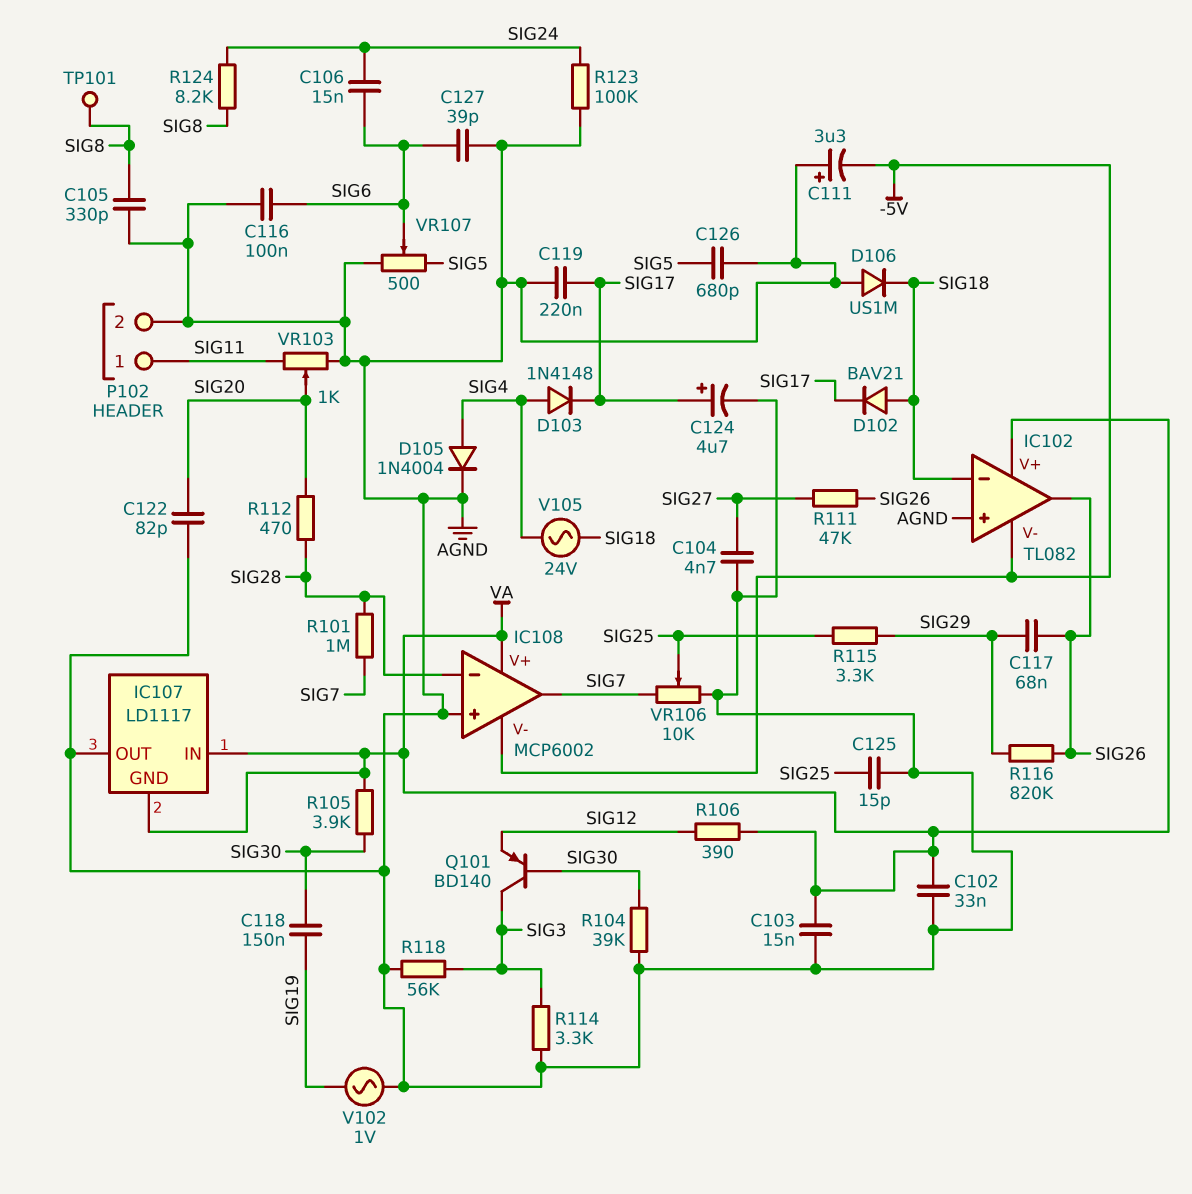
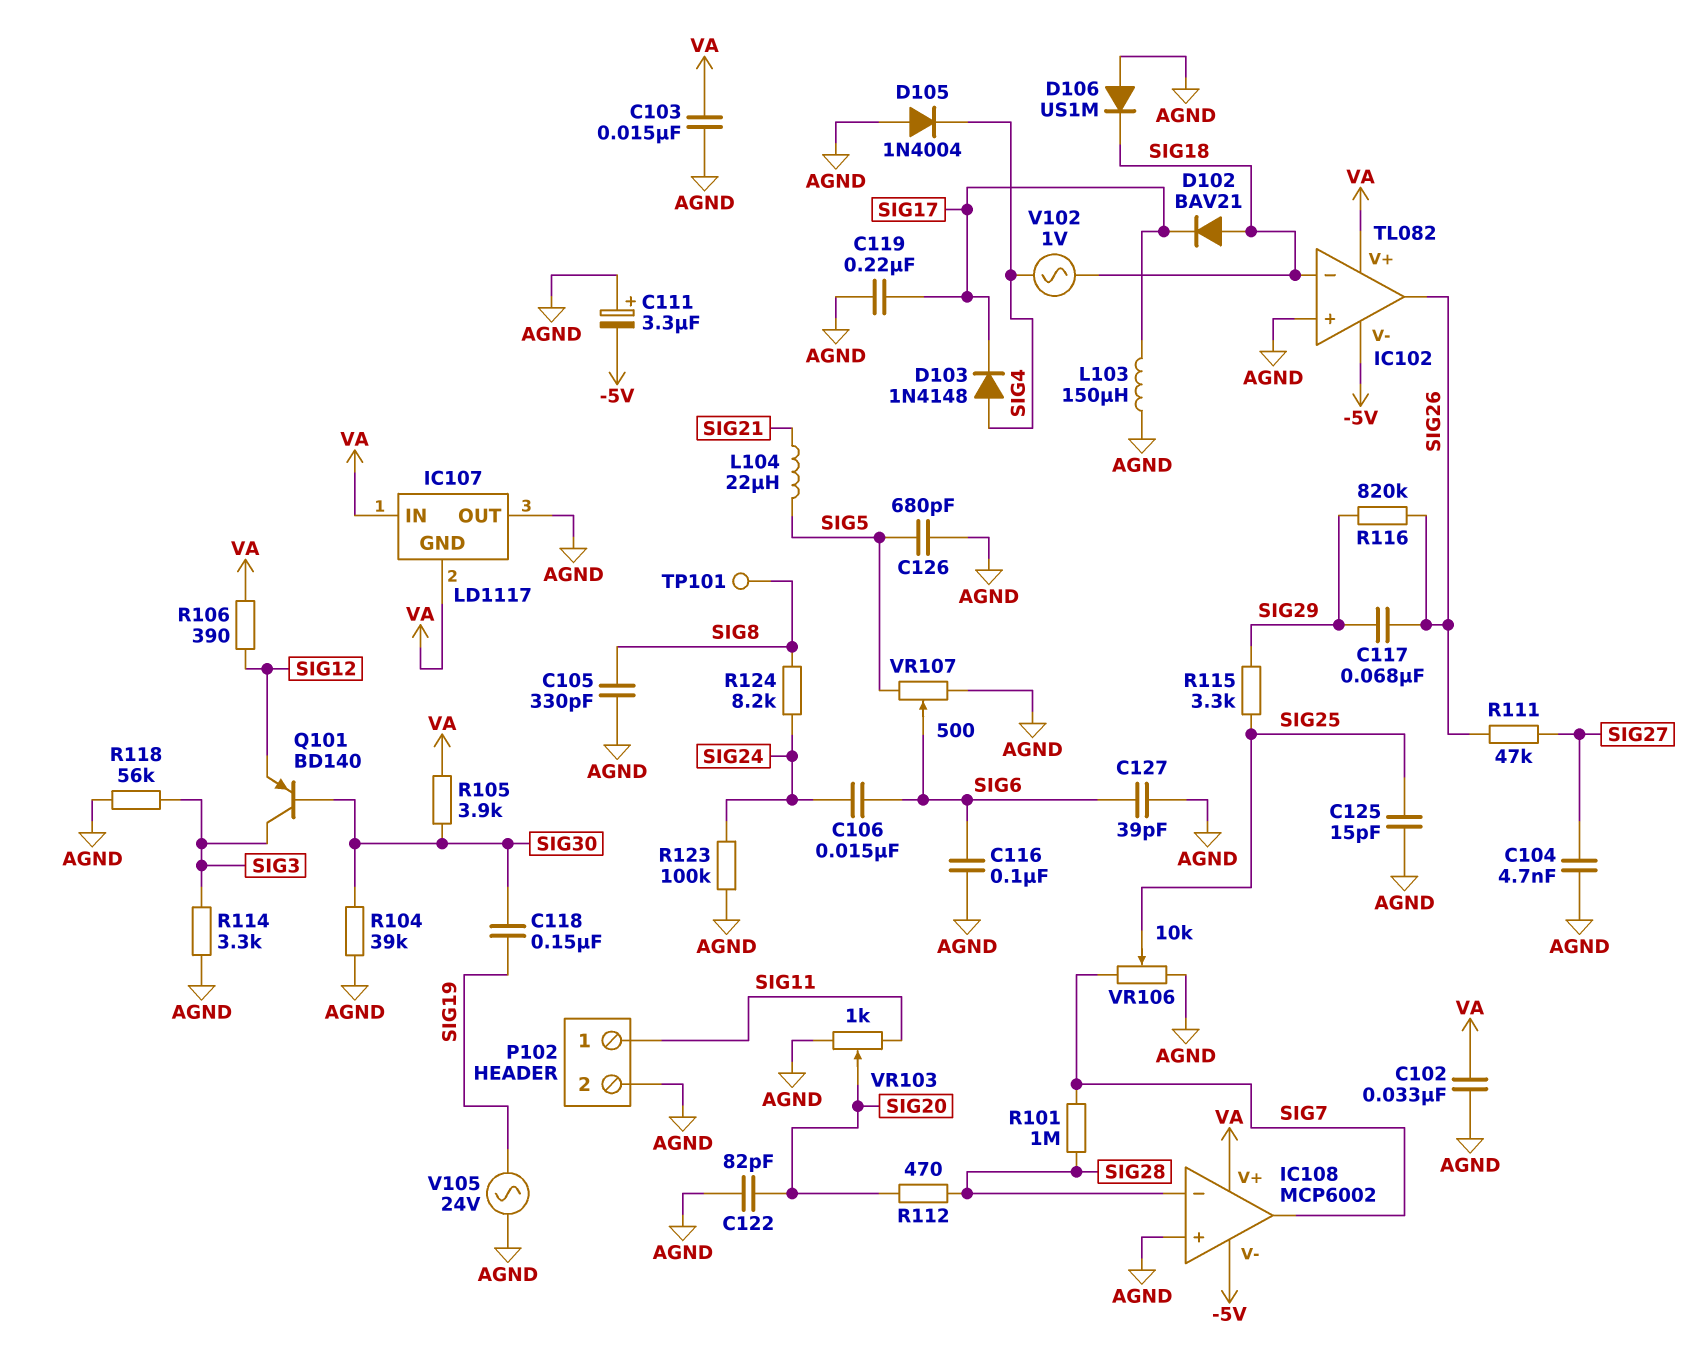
C124: 4.7uF (plus SIG17, minus AGND) -> none
D105: diode 1N4004 (A SIG4, K AGND) -> diode 1N4004 (A AGND, K SIG4)
L103: none -> 150uH (AGND, SIG17)
L104: none -> 22uH (SIG5, SIG21)
V102: AC 1V (AGND, SIG19) -> AC 1V (SIG4, SIG18)
V105: AC 24V (SIG4, SIG18) -> AC 24V (AGND, SIG19)

